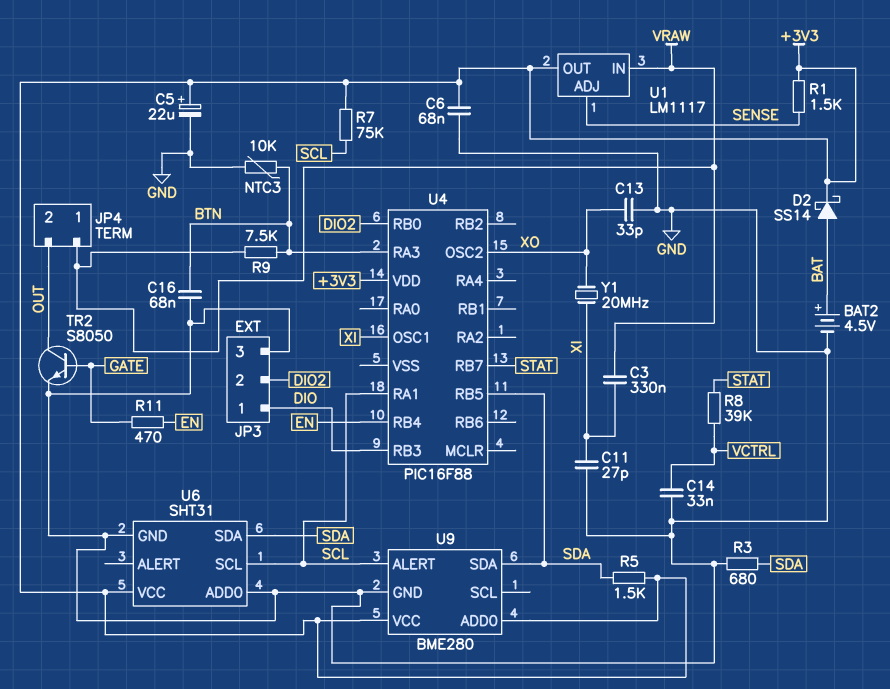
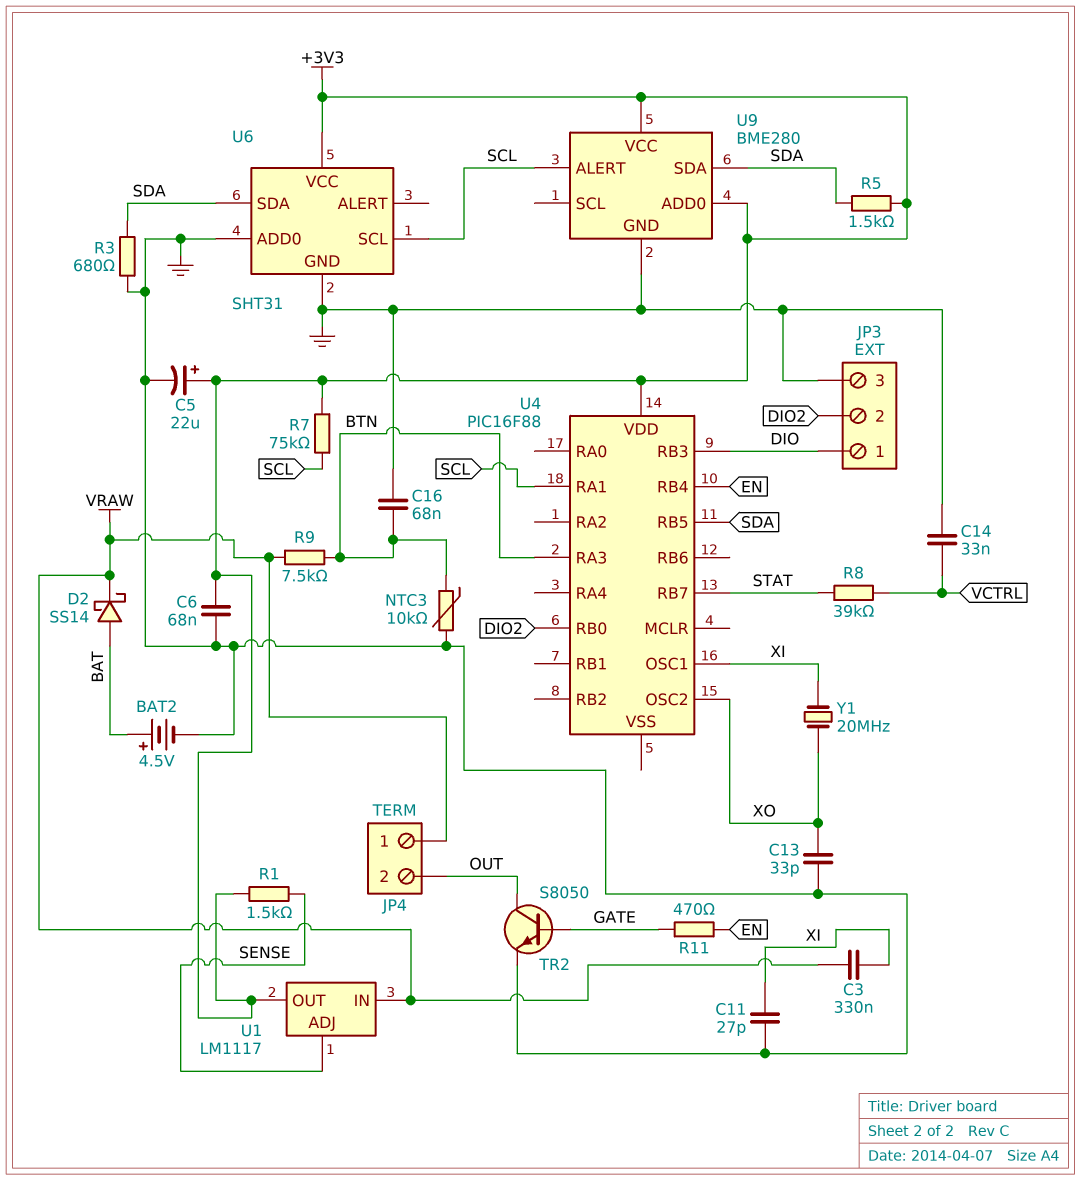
D2: schottky SS14 (A BAT, K +3V3) -> schottky SS14 (A BAT, K VRAW)

